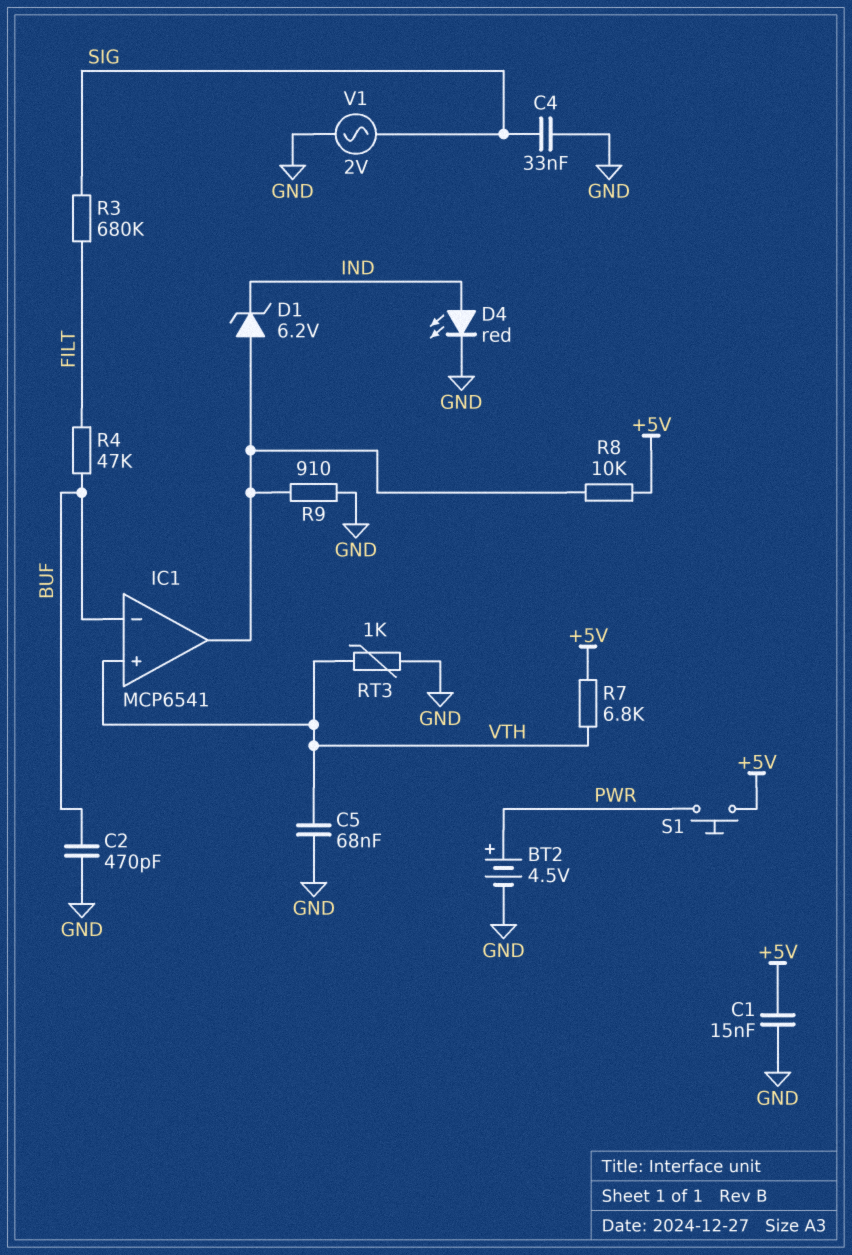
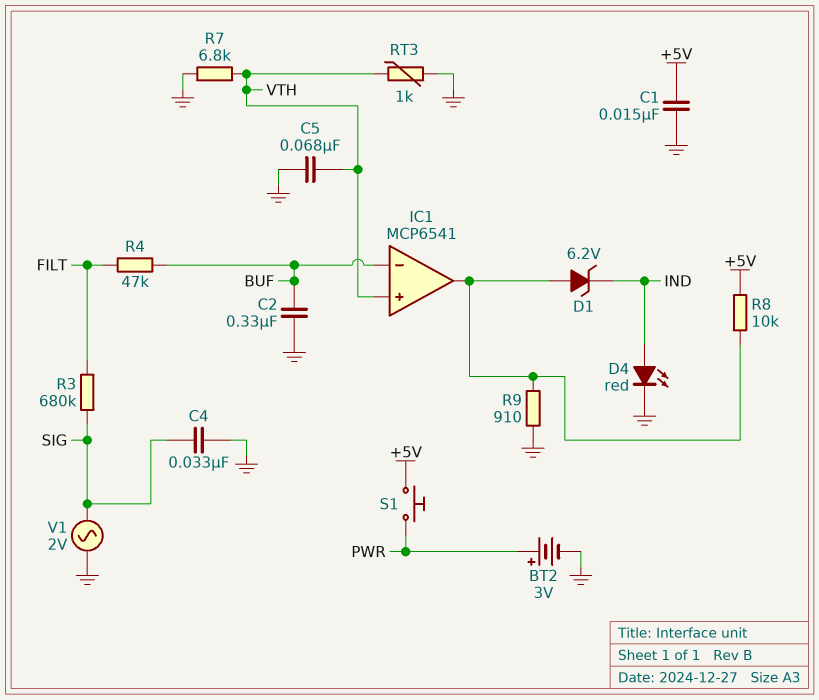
BT2: 4.5V (plus PWR, minus GND) -> 3V (plus PWR, minus GND)
C2: 470pF (BUF, GND) -> 330nF (BUF, GND)
R7: 6.8k (+5V, VTH) -> 6.8k (GND, VTH)

